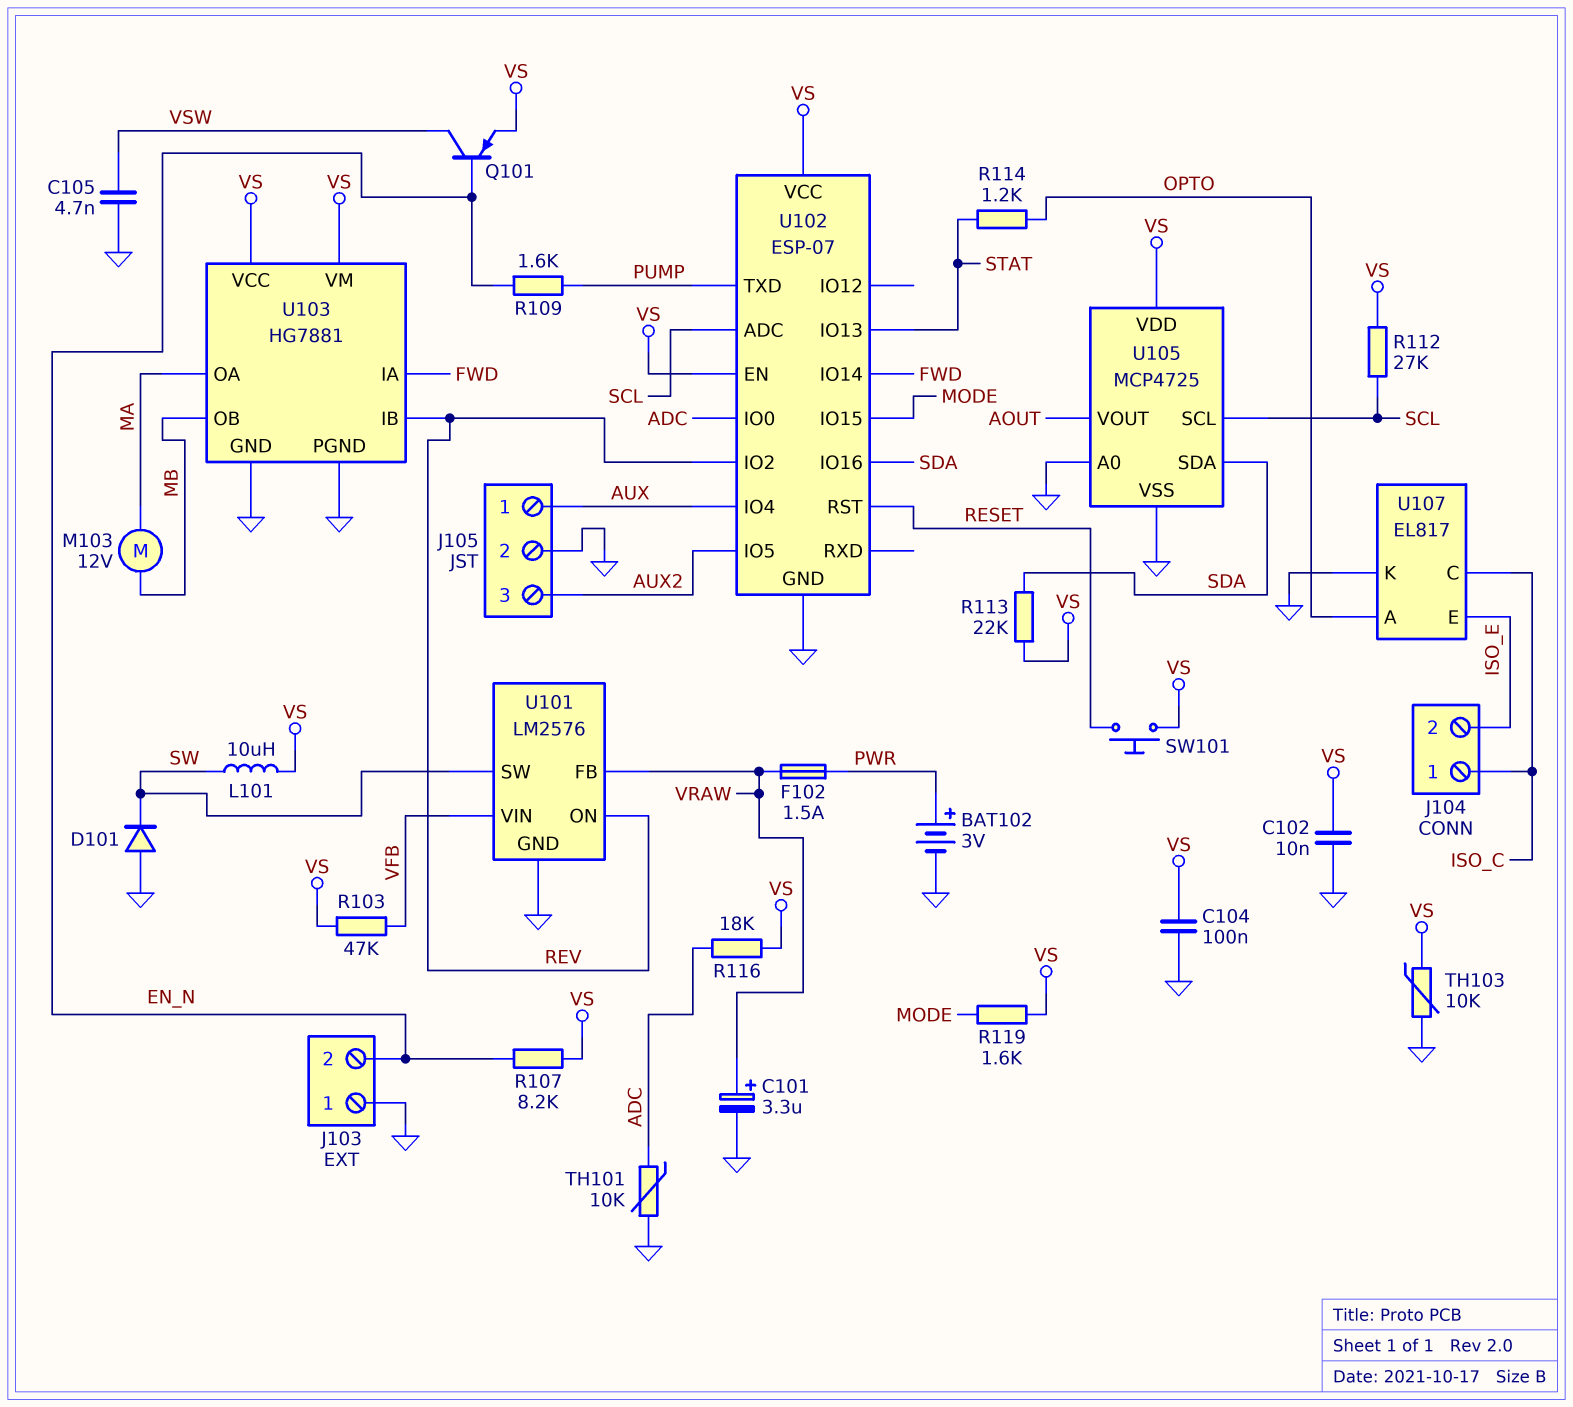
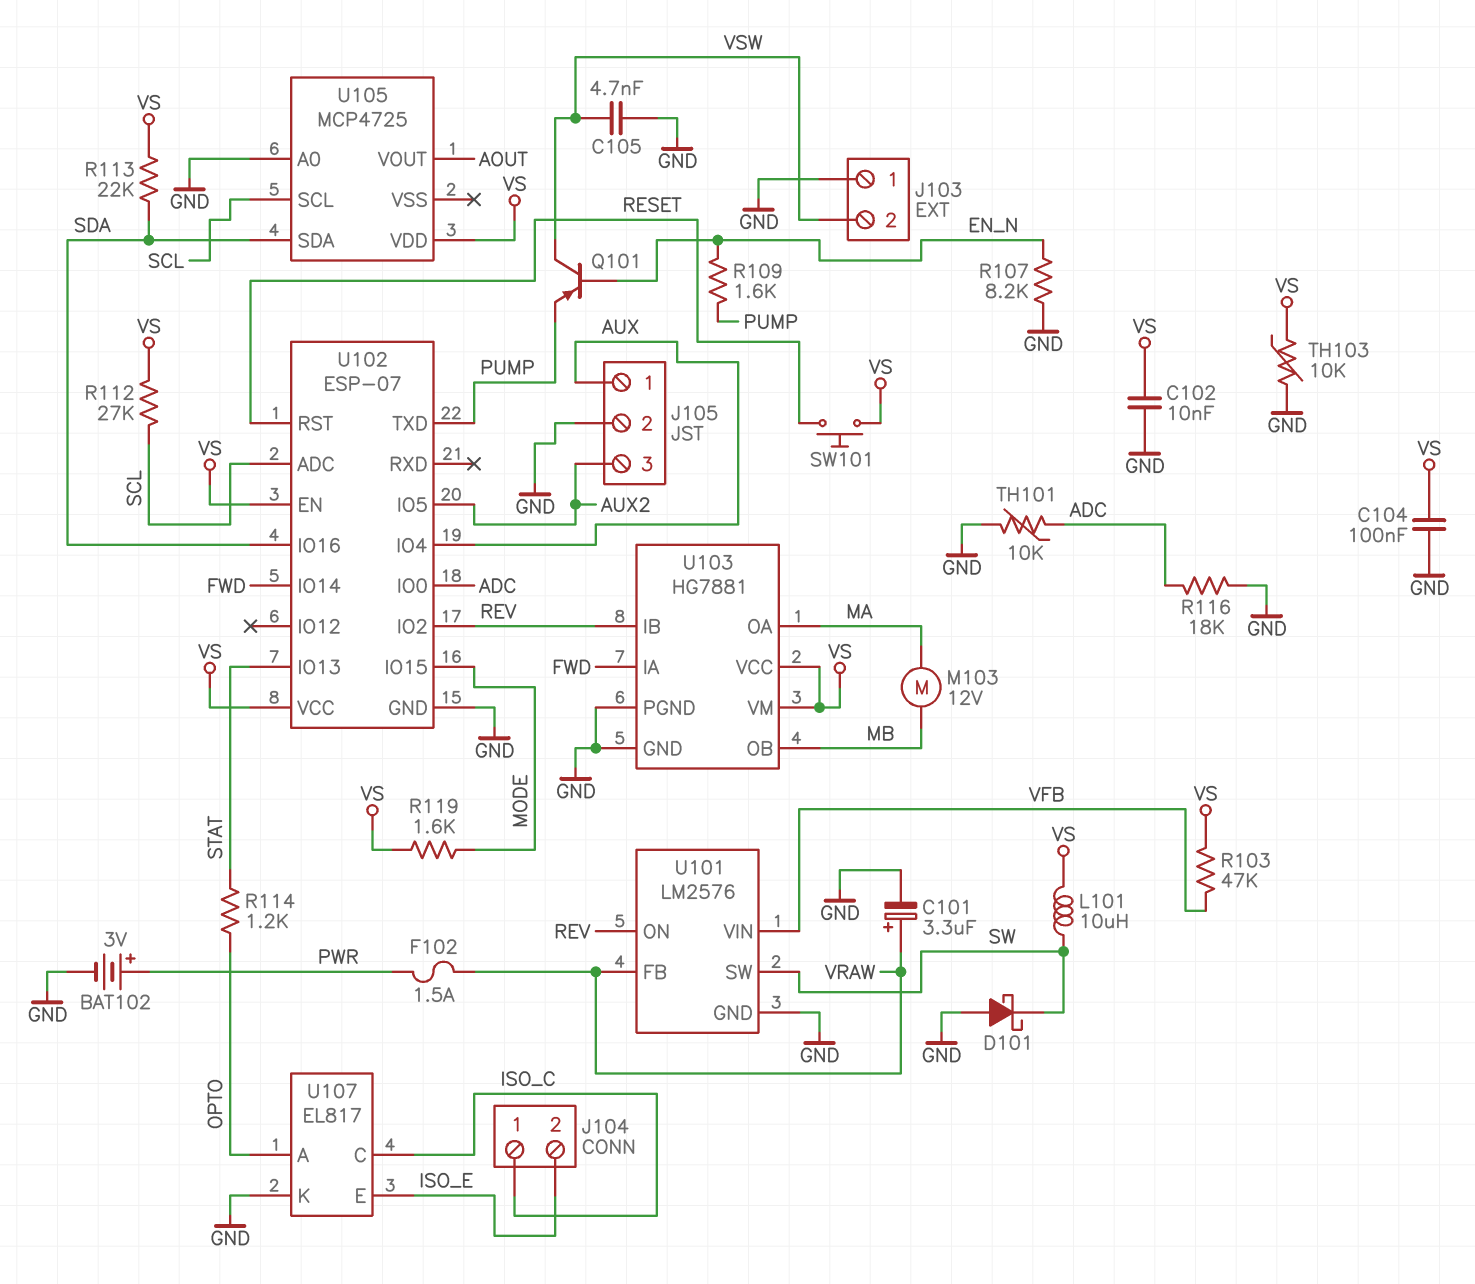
D101: diode (A GND, K SW) -> schottky (A GND, K SW)
J103 pin 2: EN_N -> VSW
Q101: PNP (B EN_N, C VSW, E VS) -> PNP (B EN_N, C VSW, E PUMP)
R107: 8.2k (EN_N, VS) -> 8.2k (EN_N, GND)
R116: 18k (ADC, VS) -> 18k (ADC, GND)
U105 pin VSS: GND -> none

